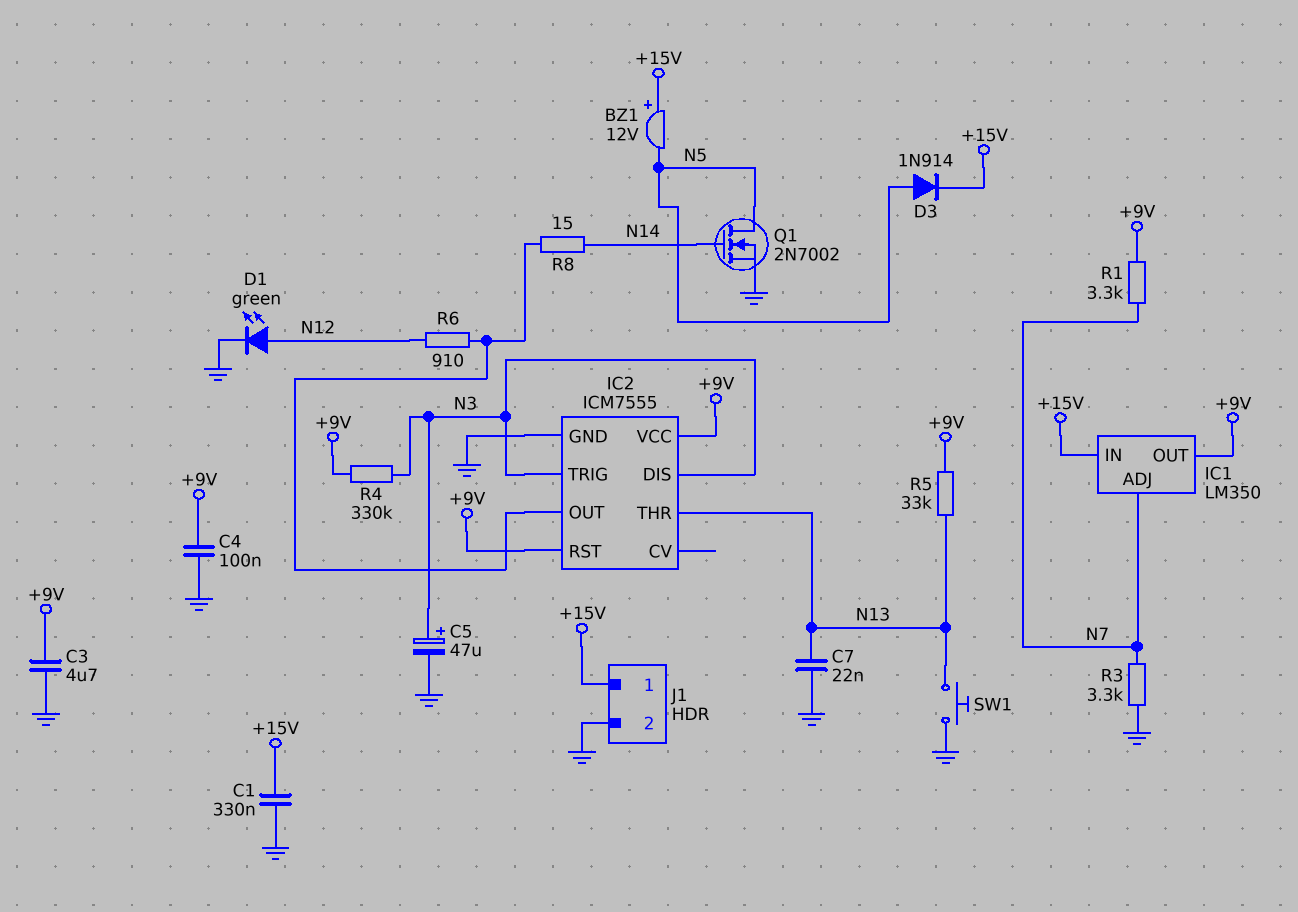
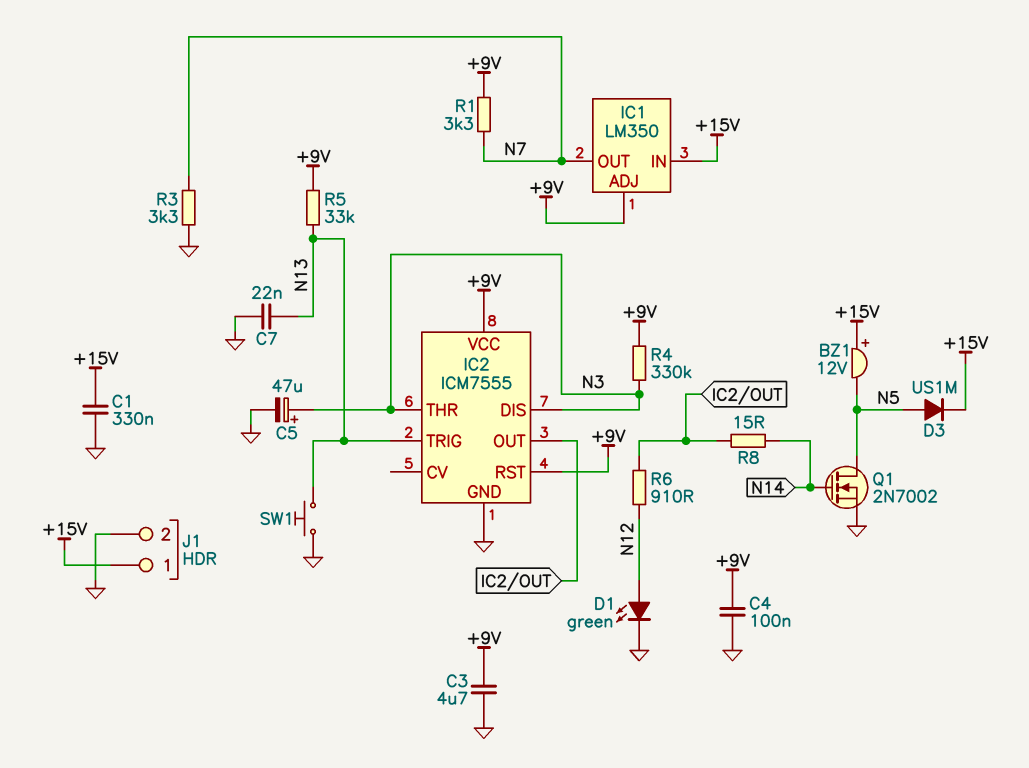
D3: diode 1N914 (A N5, K +15V) -> diode US1M (A N5, K +15V)
IC1 pin ADJ: N7 -> +9V
IC1 pin OUT: +9V -> N7
IC2 pin THR: N13 -> N3
IC2 pin TRIG: N3 -> N13

